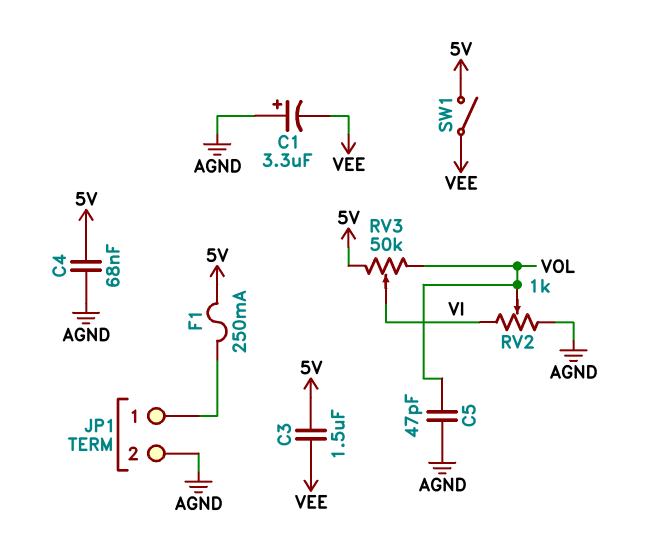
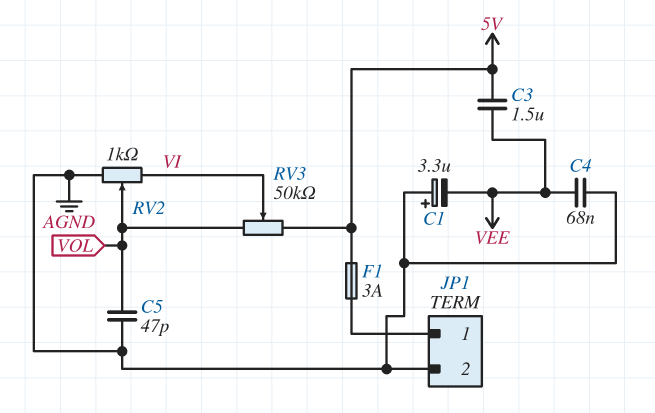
C4: 68nF (5V, AGND) -> 68nF (AGND, VEE)
F1: 250mA (5V, JP1/1) -> 3A (5V, JP1/1)
SW1: switch (5V, VEE) -> none

